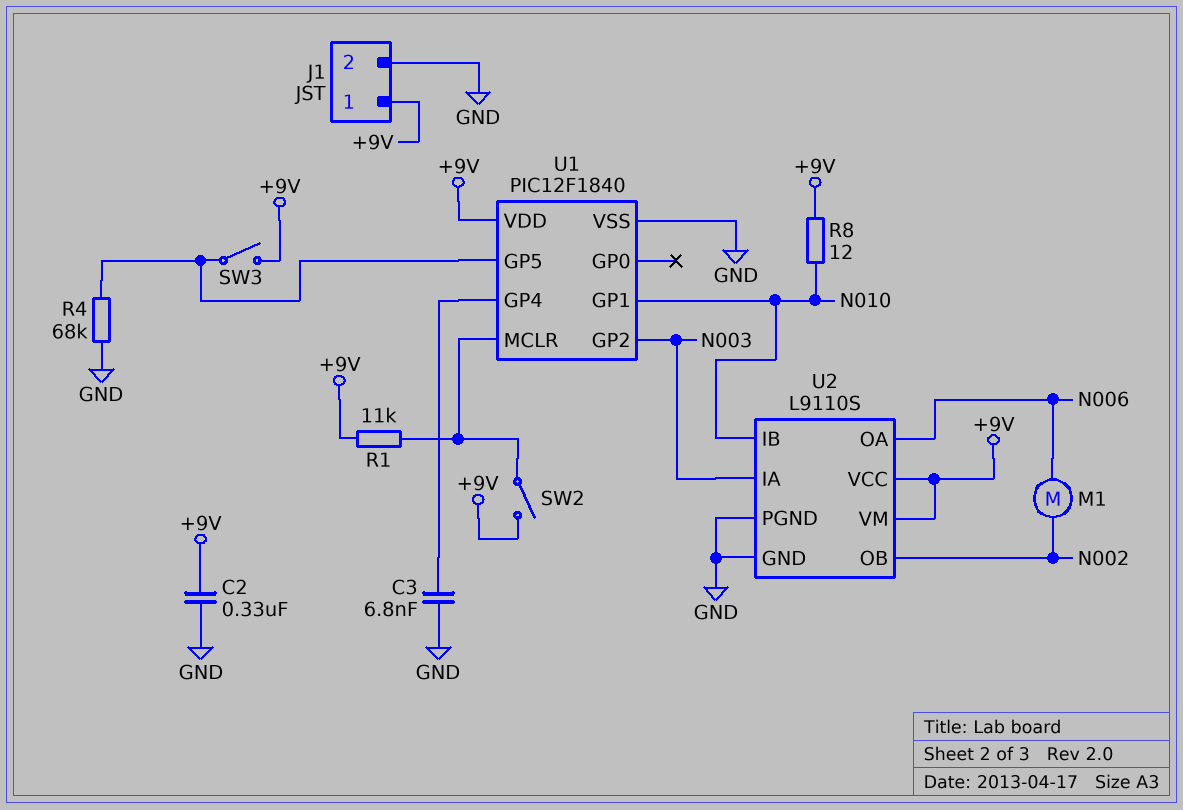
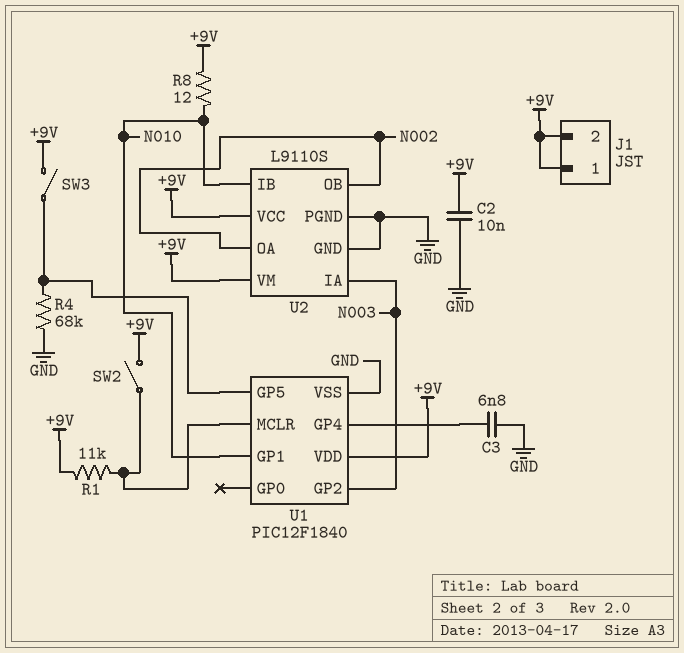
C2: 330nF (+9V, GND) -> 10nF (+9V, GND)
J1 pin 2: GND -> +9V
M1: motor (N002, N006) -> none
U2 pin OA: N006 -> N002

